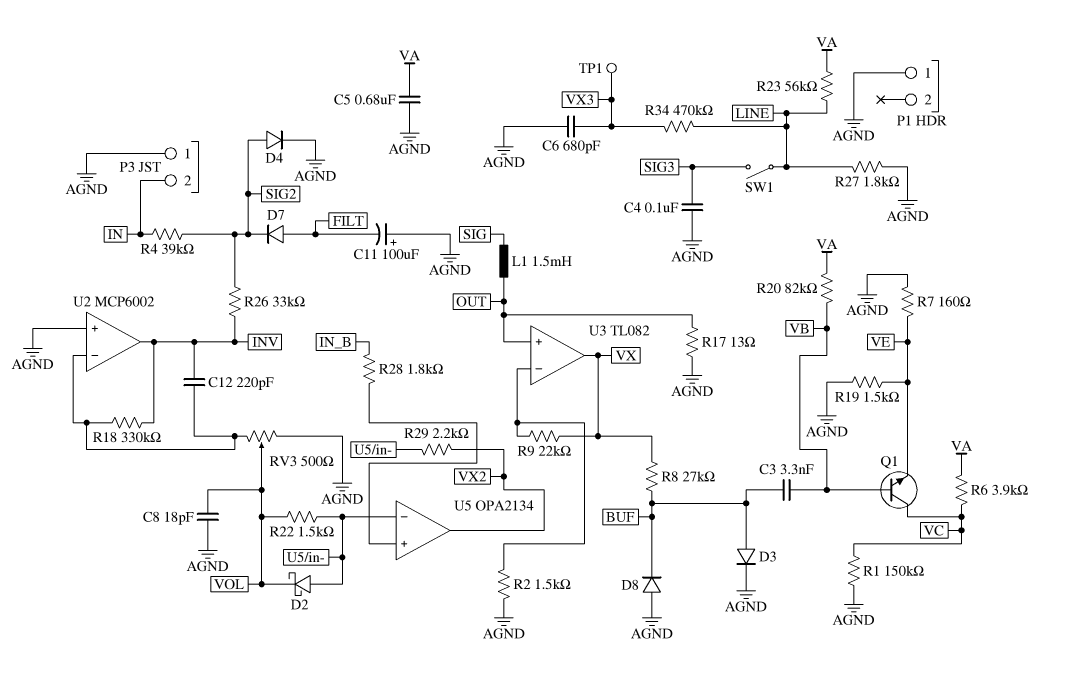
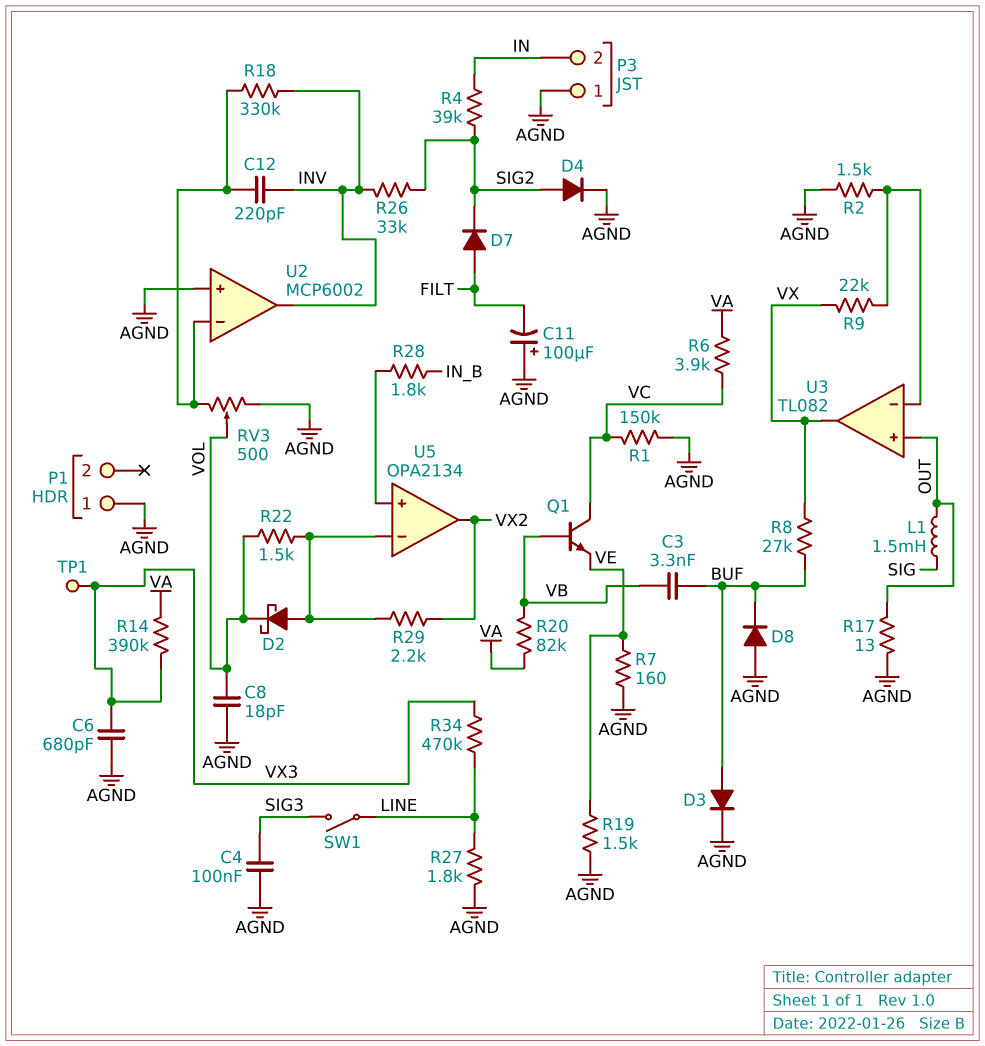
C5: 680nF (AGND, VA) -> none
R14: none -> 390k (VA, VX3)
R23: 56k (LINE, VA) -> none

